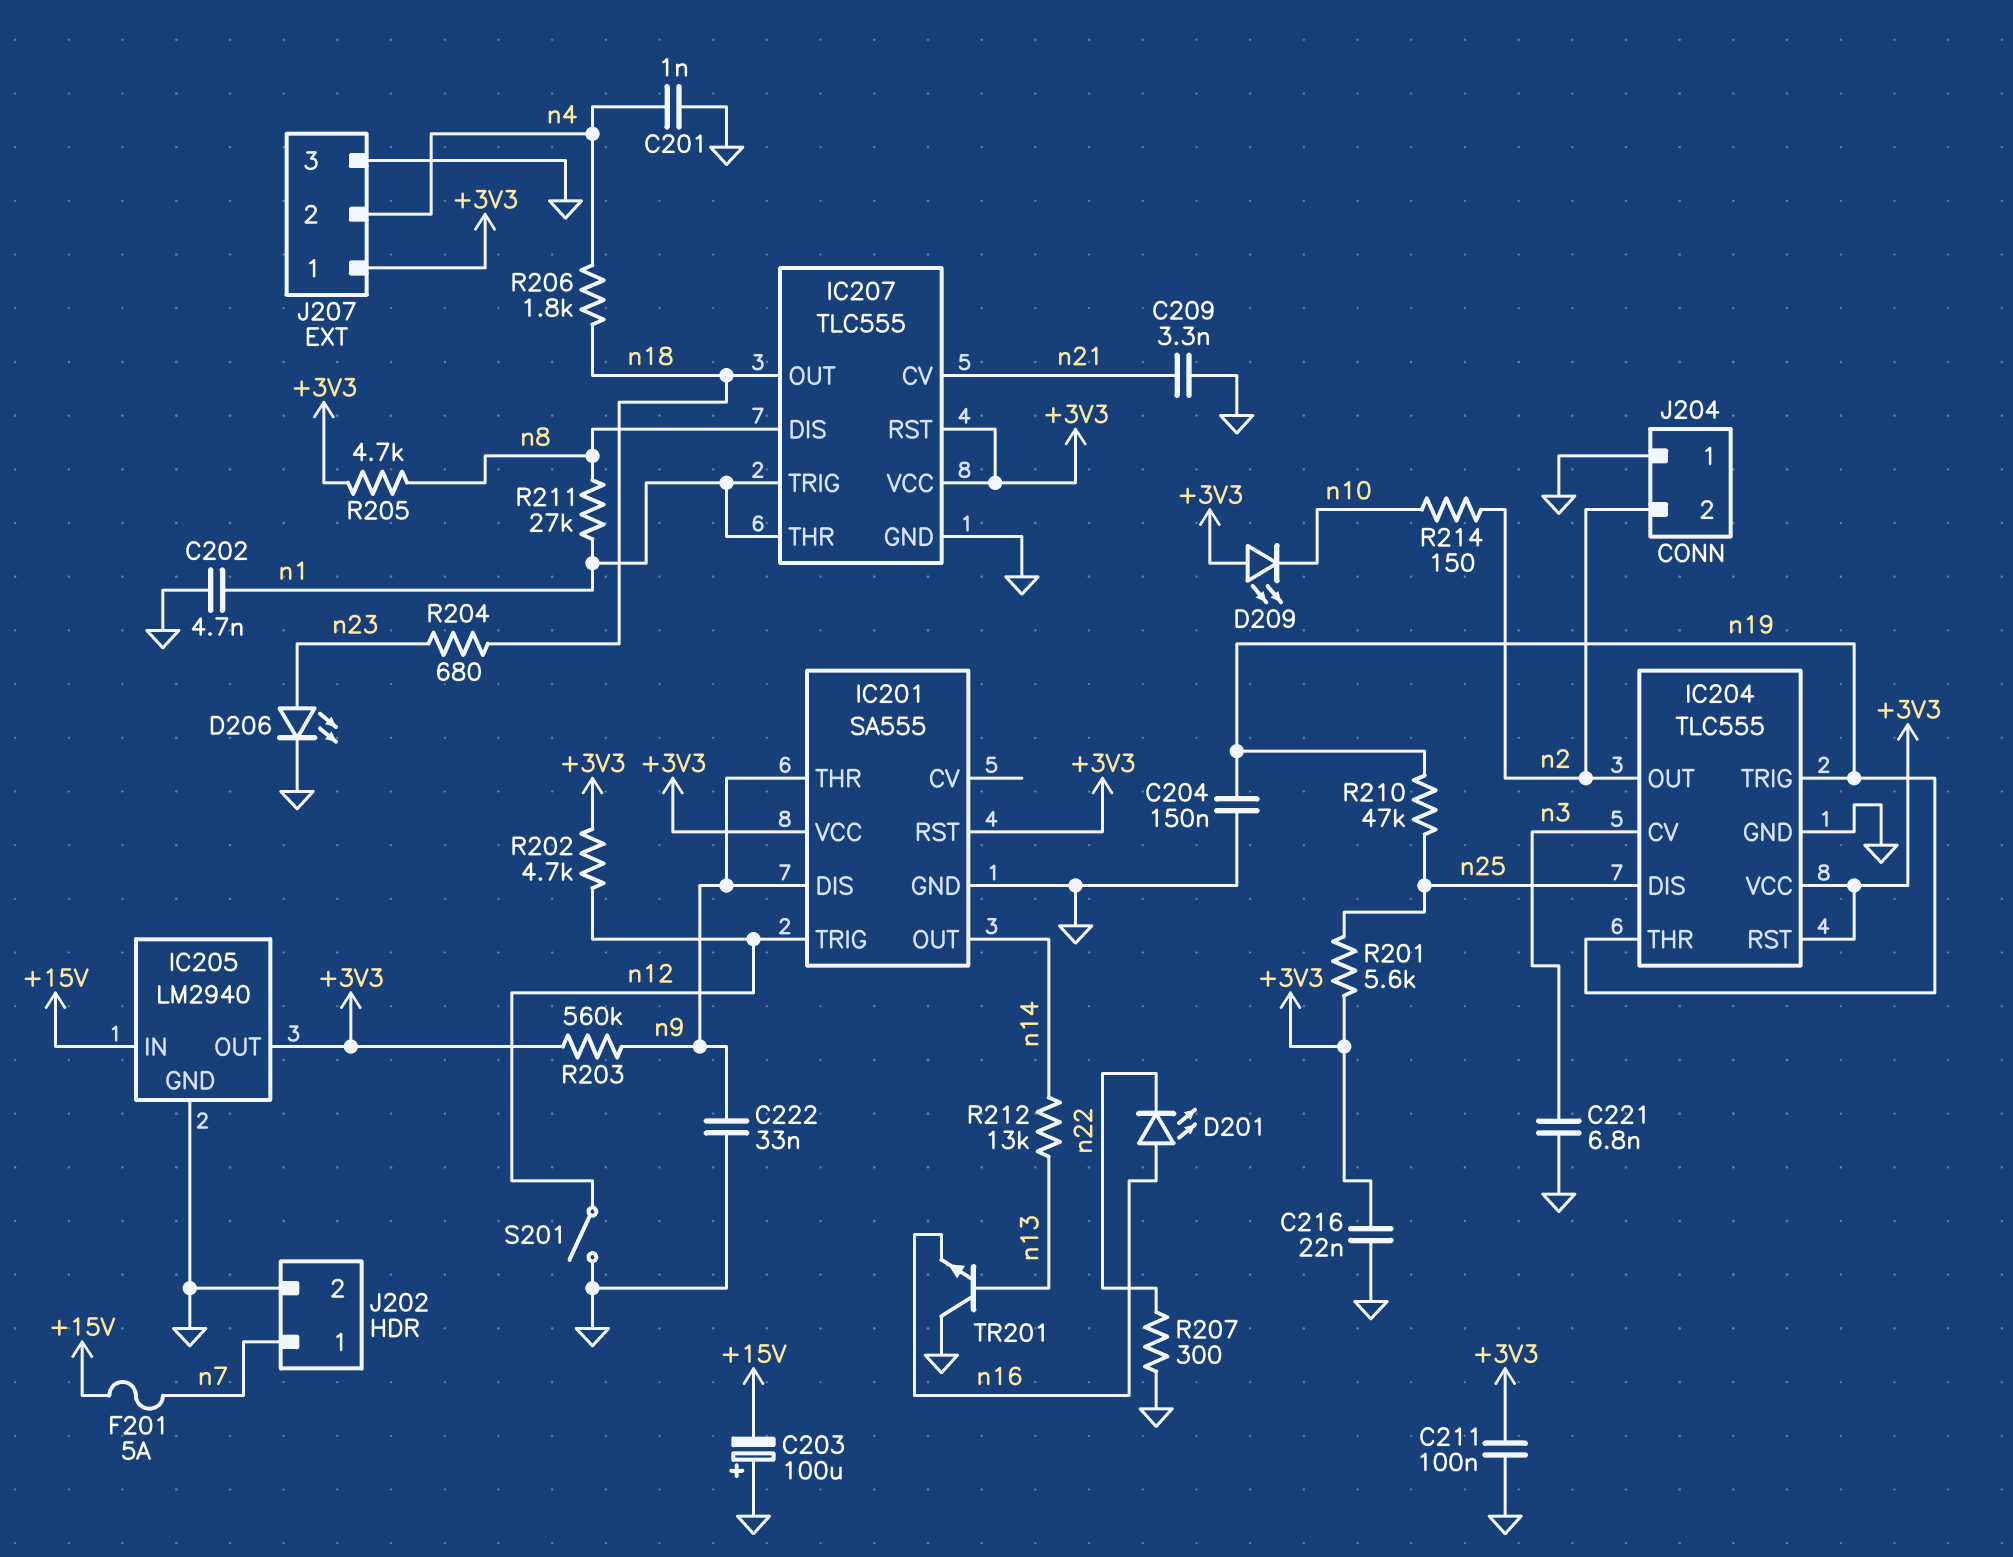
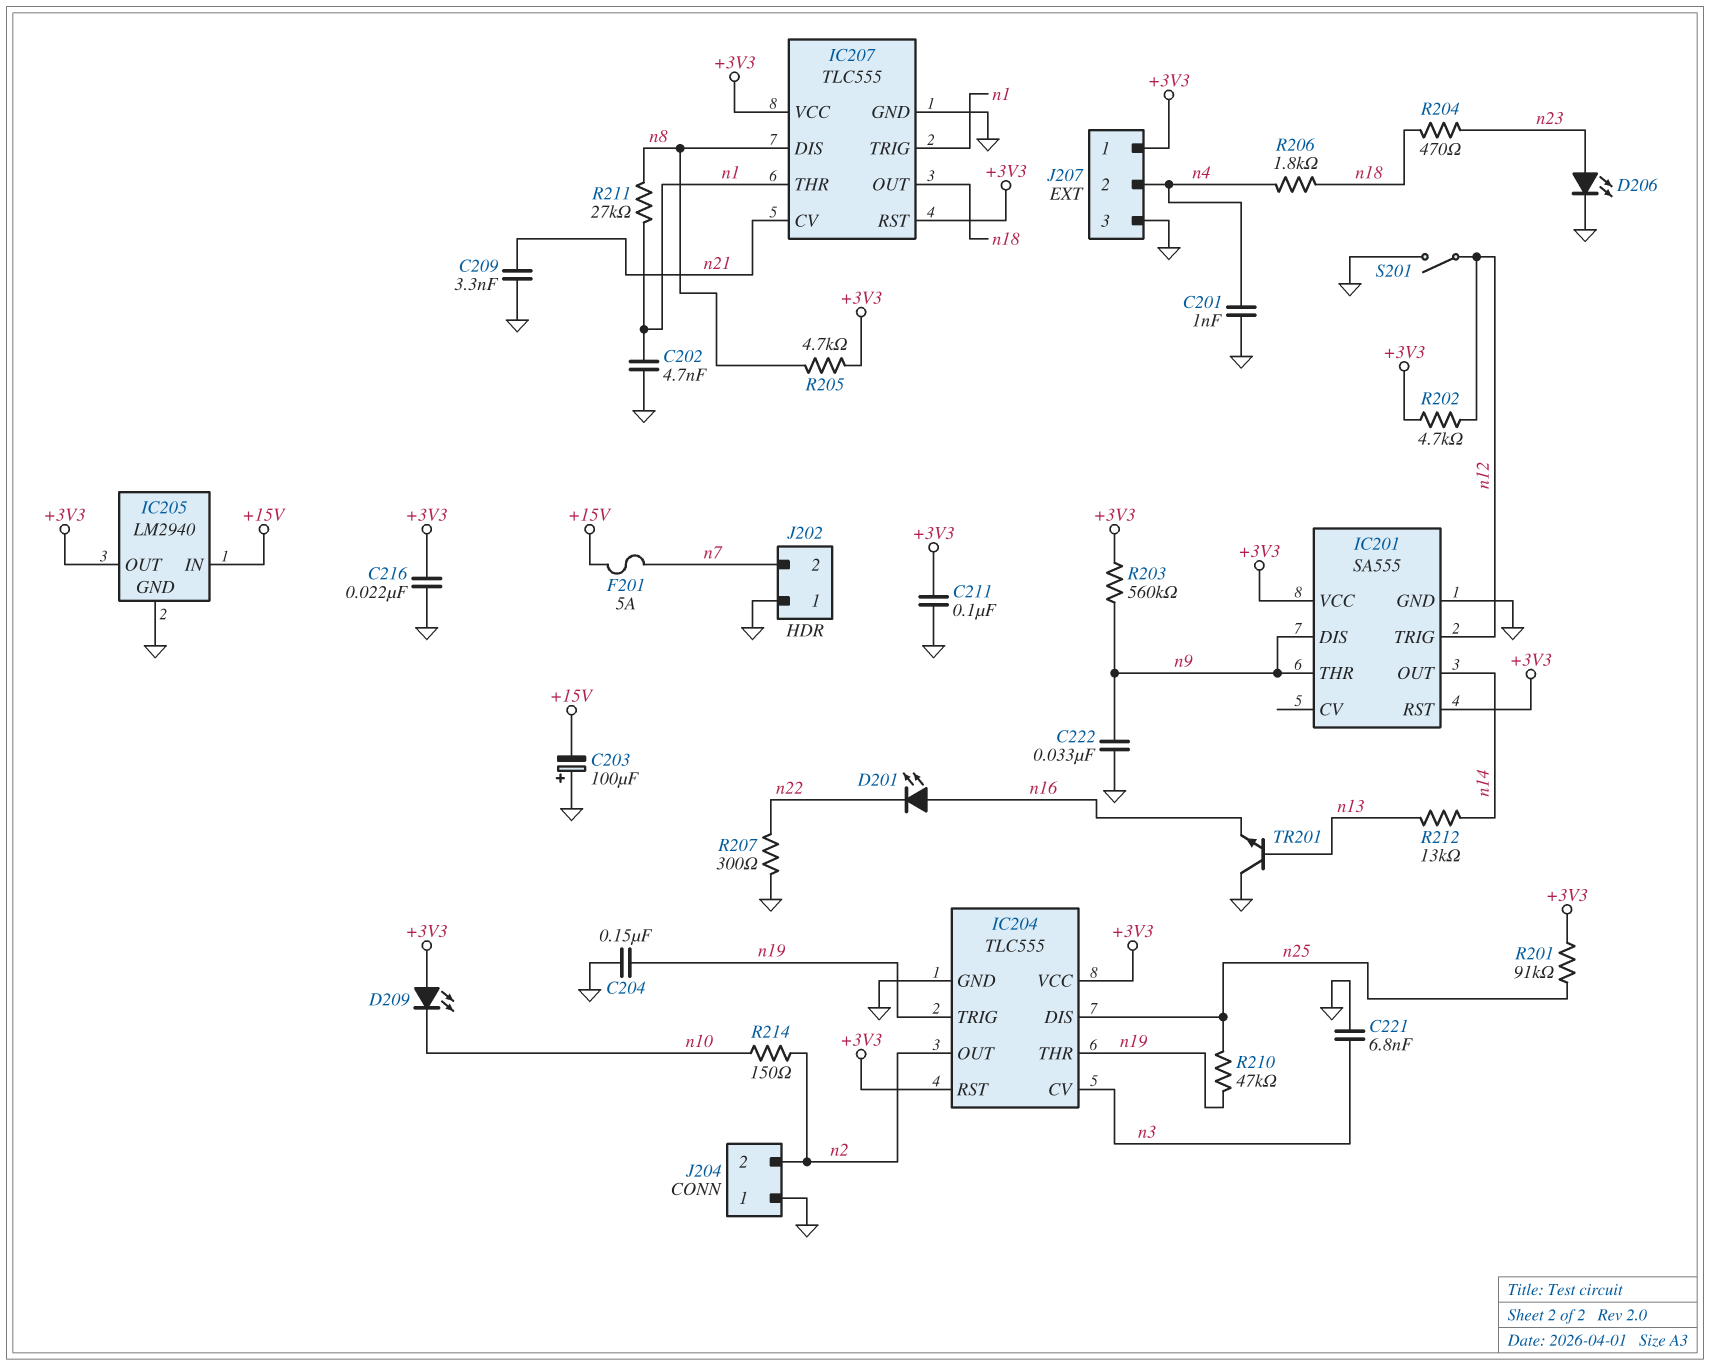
J202 pin 1: n7 -> GND
J202 pin 2: GND -> n7
R201: 5.6k (+3V3, n25) -> 91k (+3V3, n25)
R204: 680 (n18, n23) -> 470 (n18, n23)

